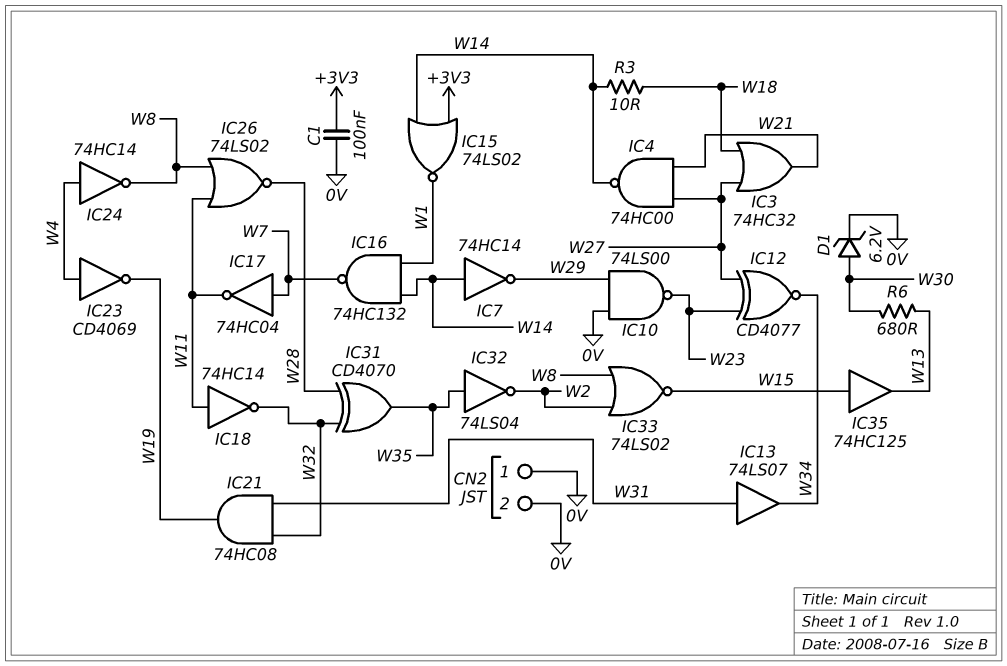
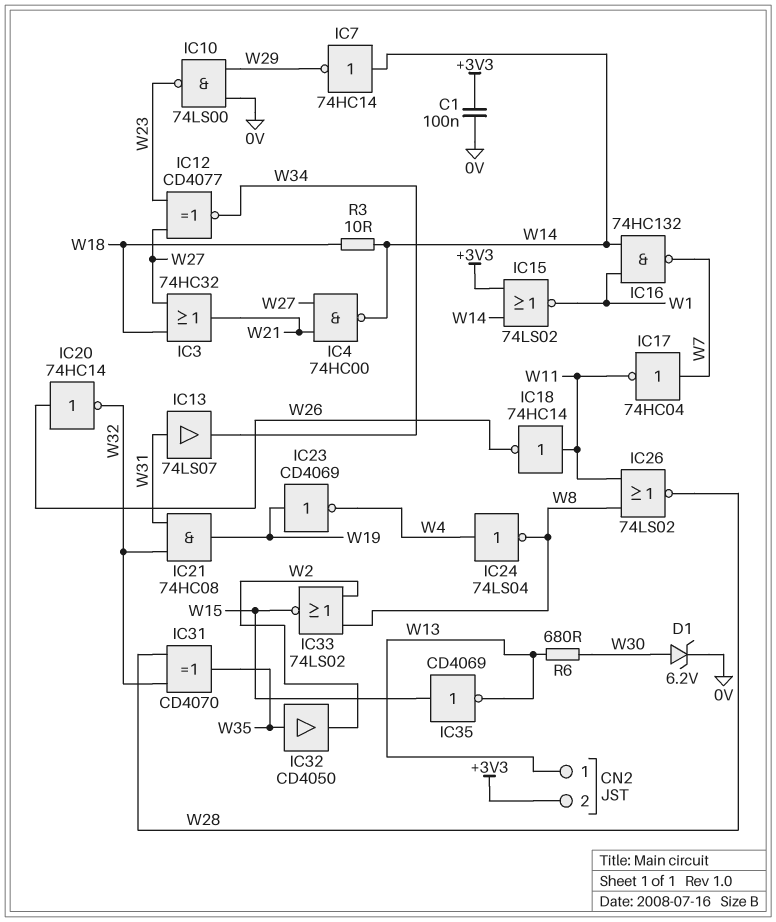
CN2 pin 1: 0V -> W13
CN2 pin 2: 0V -> +3V3
IC18: NOT 74HC14 (in W11, out W32) -> NOT 74HC14 (in W11, out W26)
IC20: none -> NOT 74HC14 (in W26, out W32)
IC23: NOT CD4069 (in W4, out W19) -> NOT CD4069 (in W19, out W4)
IC24: NOT 74HC14 (in W4, out W8) -> NOT 74LS04 (in W4, out W8)
IC32: NOT 74LS04 (in W35, out W2) -> buffer CD4050 (in W35, out W2)
IC35: buffer 74HC125 (in W15, out W13) -> NOT CD4069 (in W15, out W13)

